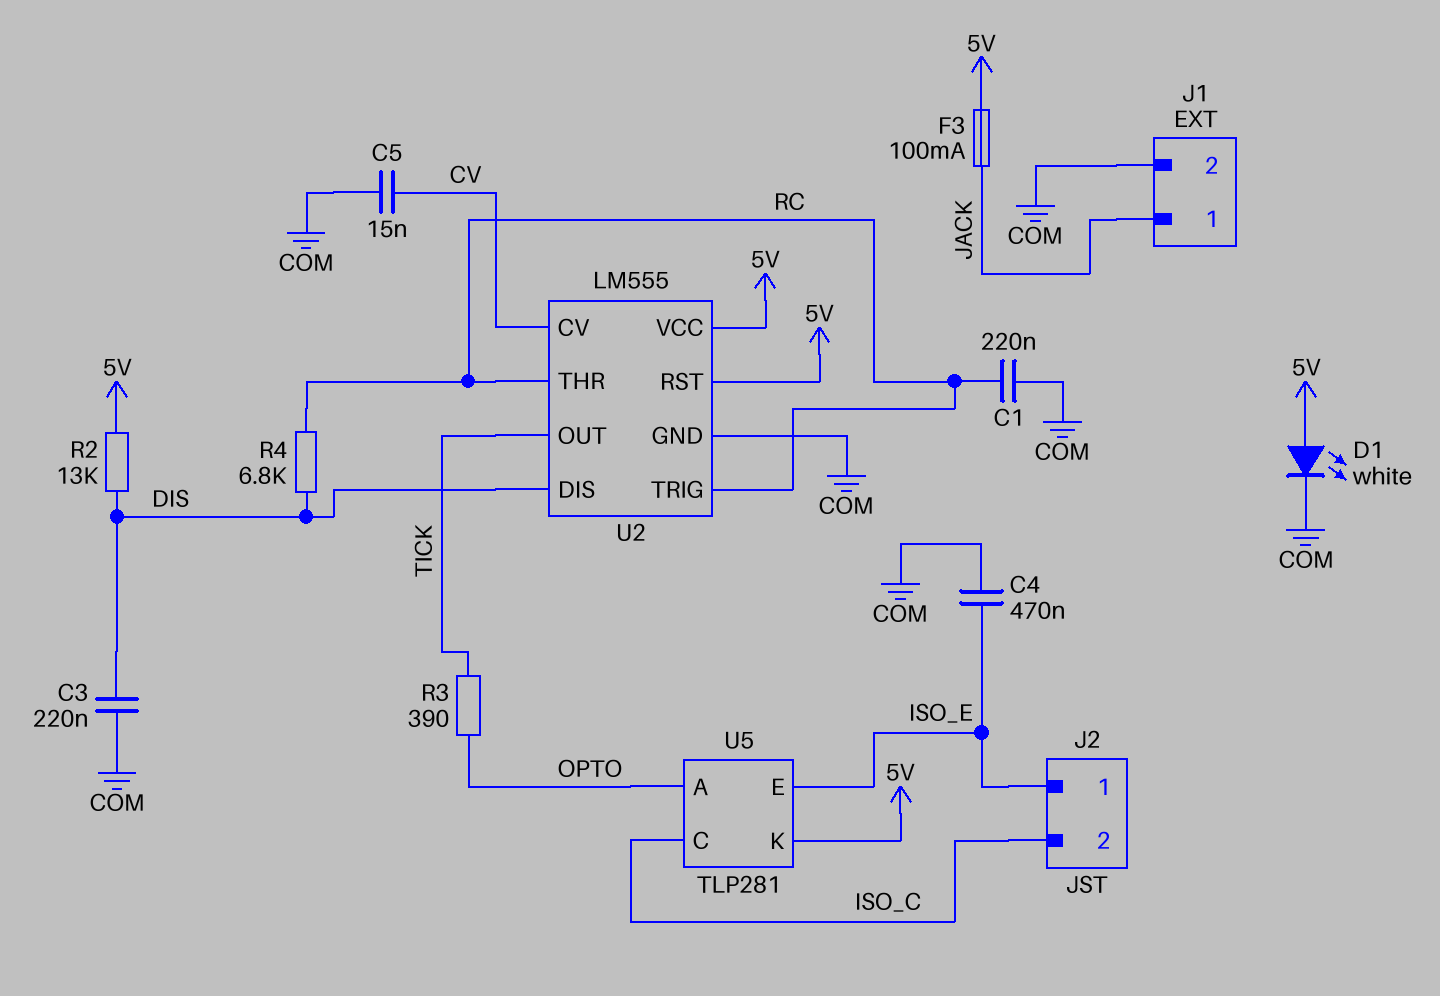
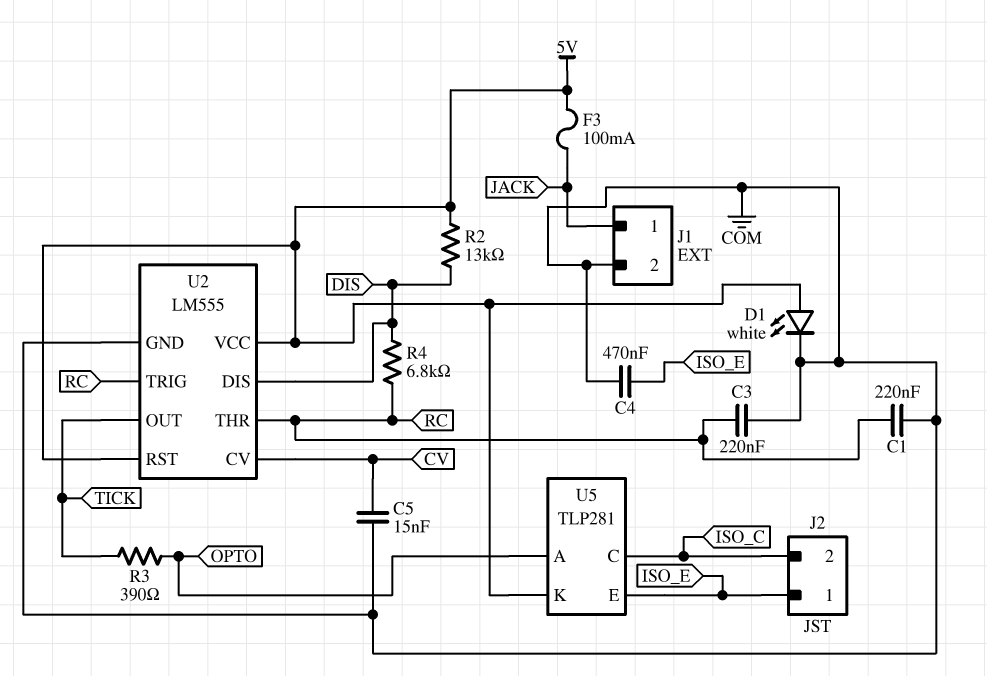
C3: 220nF (COM, DIS) -> 220nF (COM, RC)

